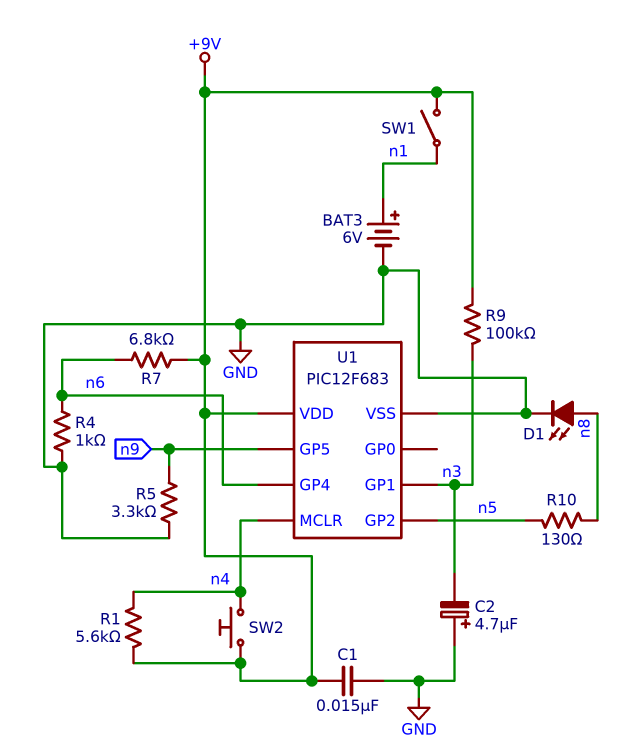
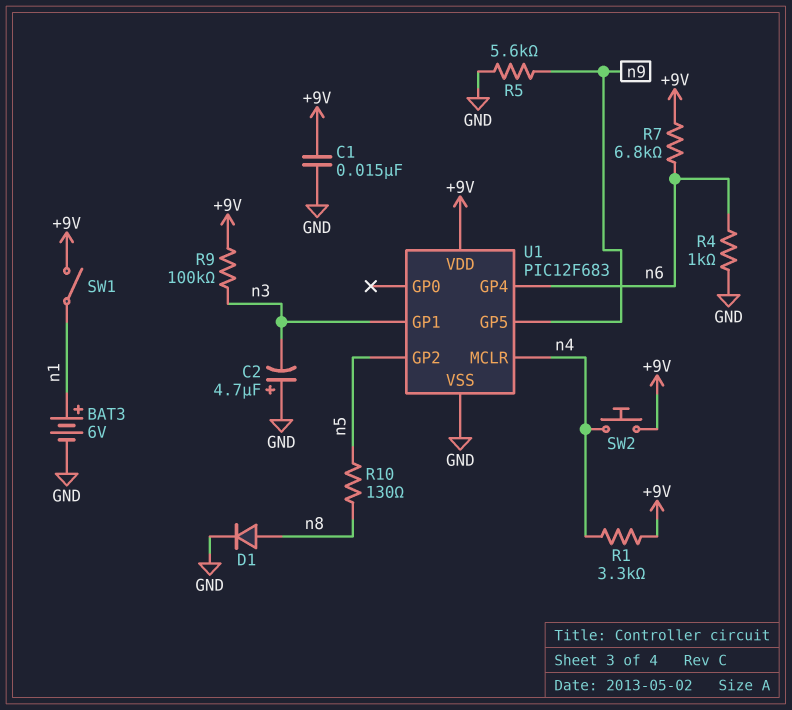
D1: LED (A n8, K GND) -> diode (A n8, K GND)
R1: 5.6k (+9V, n4) -> 3.3k (+9V, n4)
R5: 3.3k (GND, n9) -> 5.6k (GND, n9)

